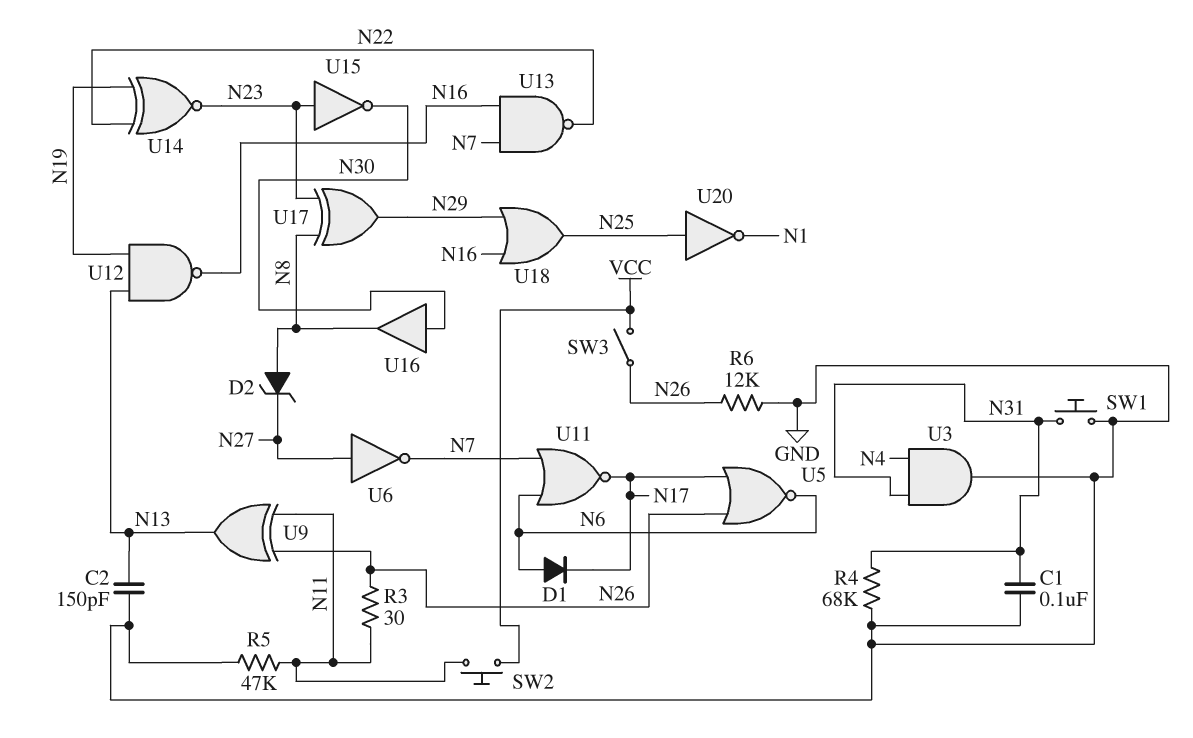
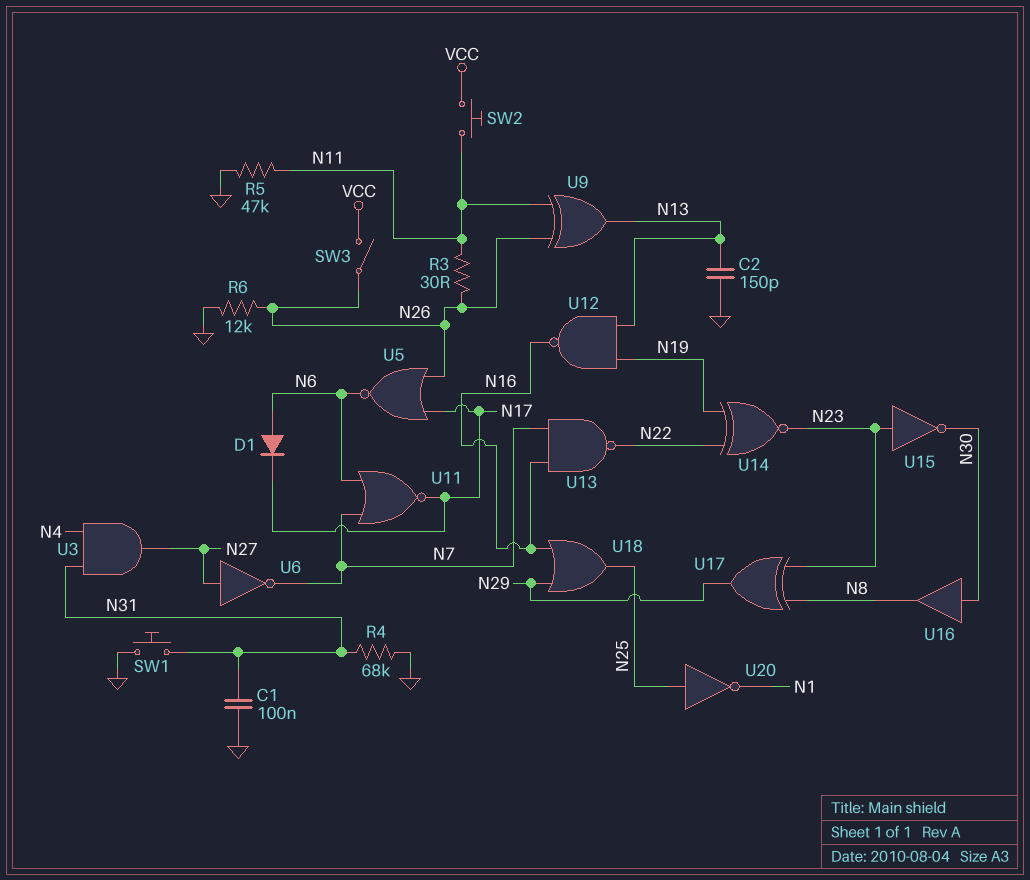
D2: zener (A N8, K N27) -> none
U3: AND (in N4, in N31, out GND) -> AND (in N4, in N31, out N27)

